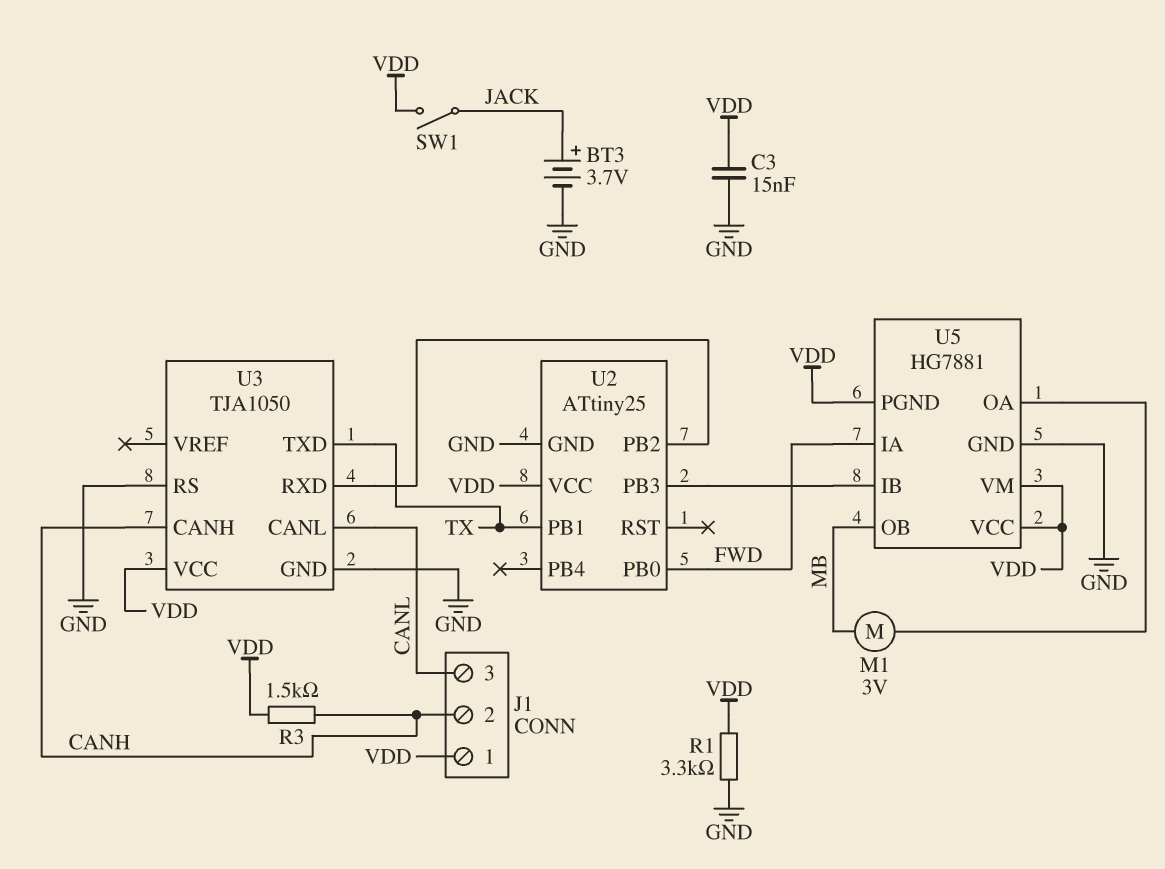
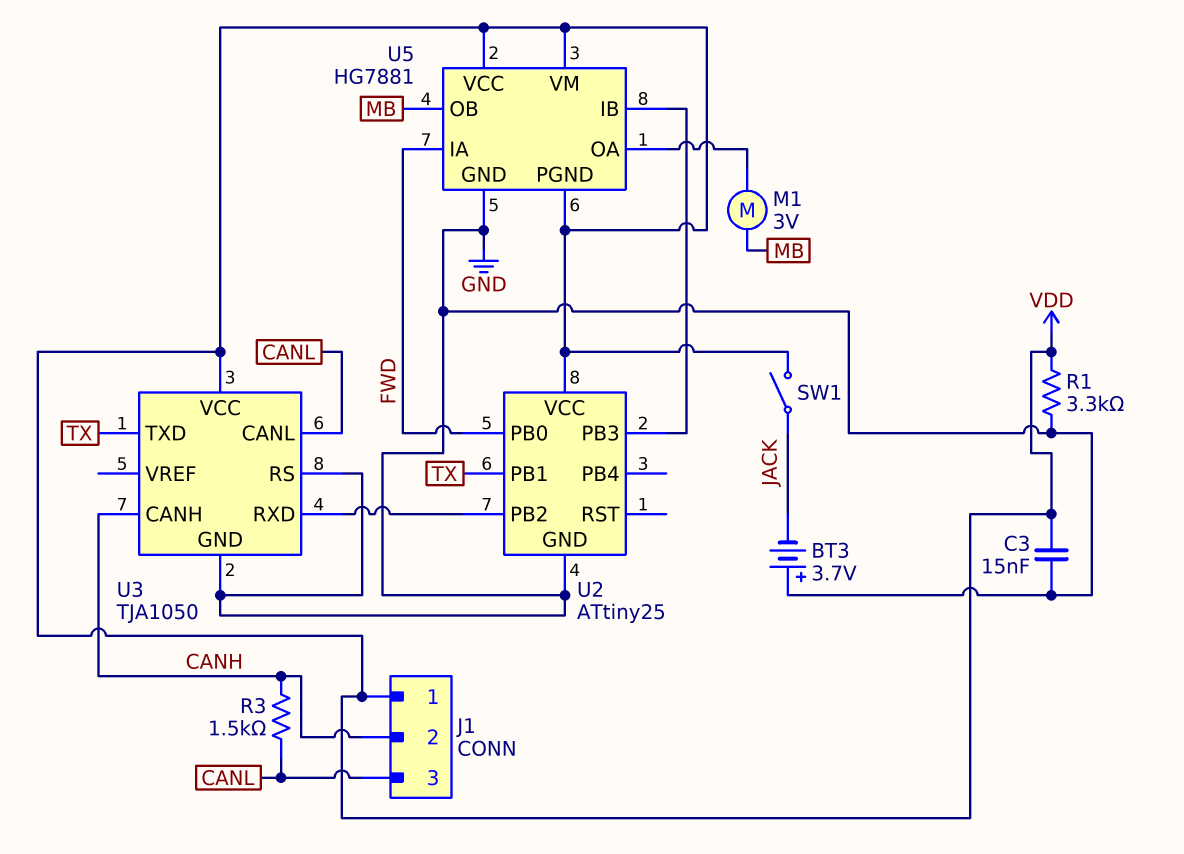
BT3: 3.7V (plus JACK, minus GND) -> 3.7V (plus GND, minus JACK)
R3: 1.5k (CANH, VDD) -> 1.5k (CANH, CANL)

